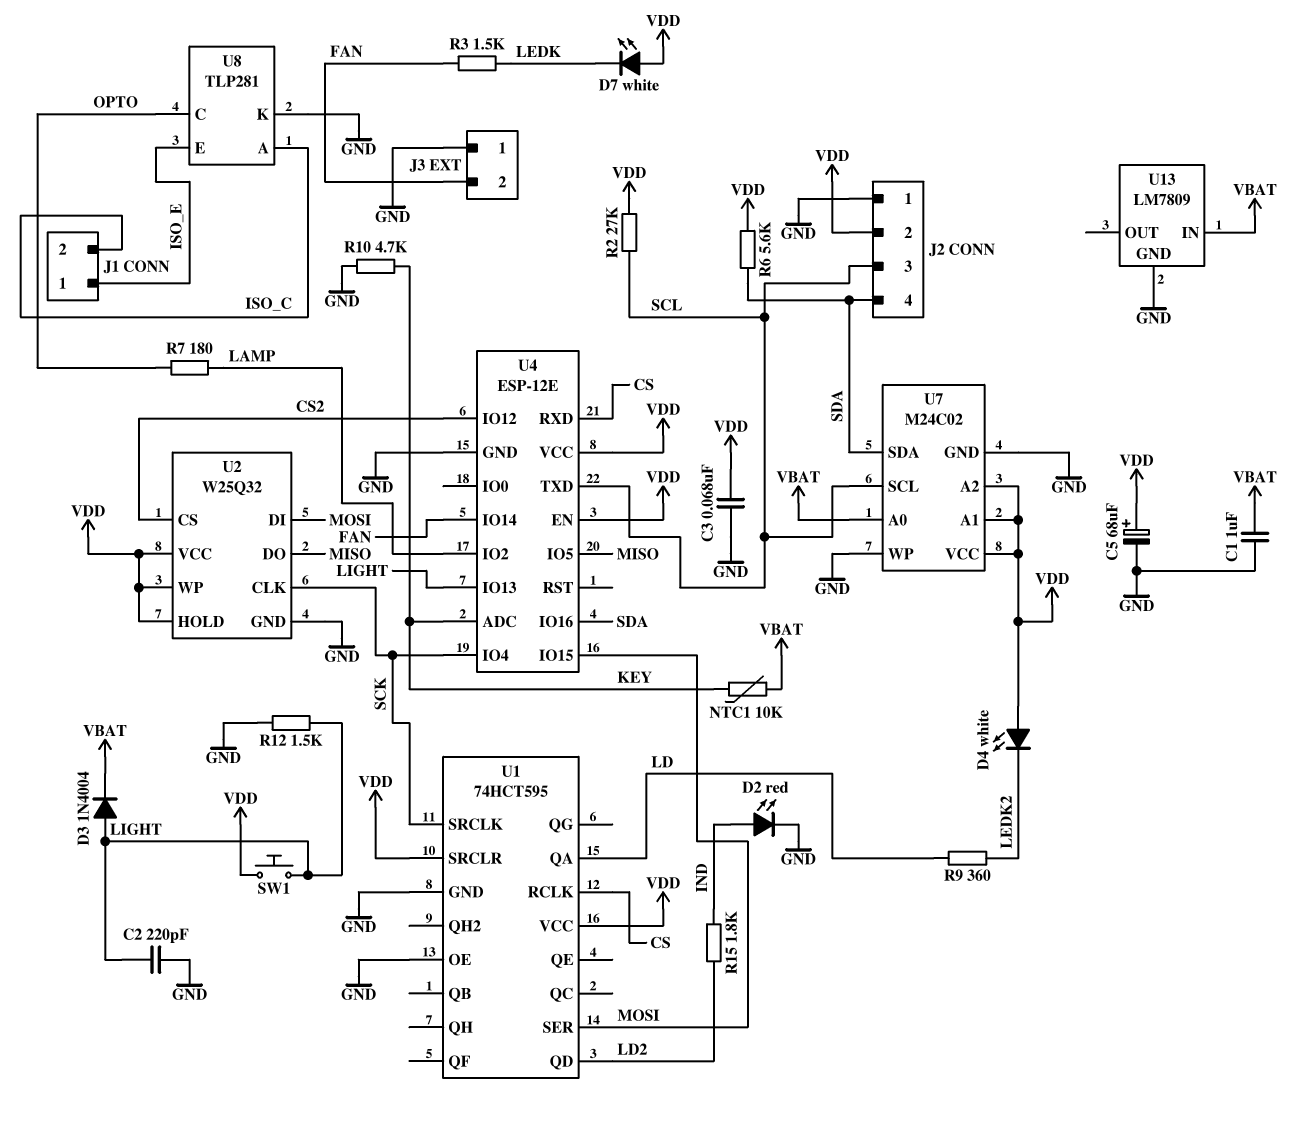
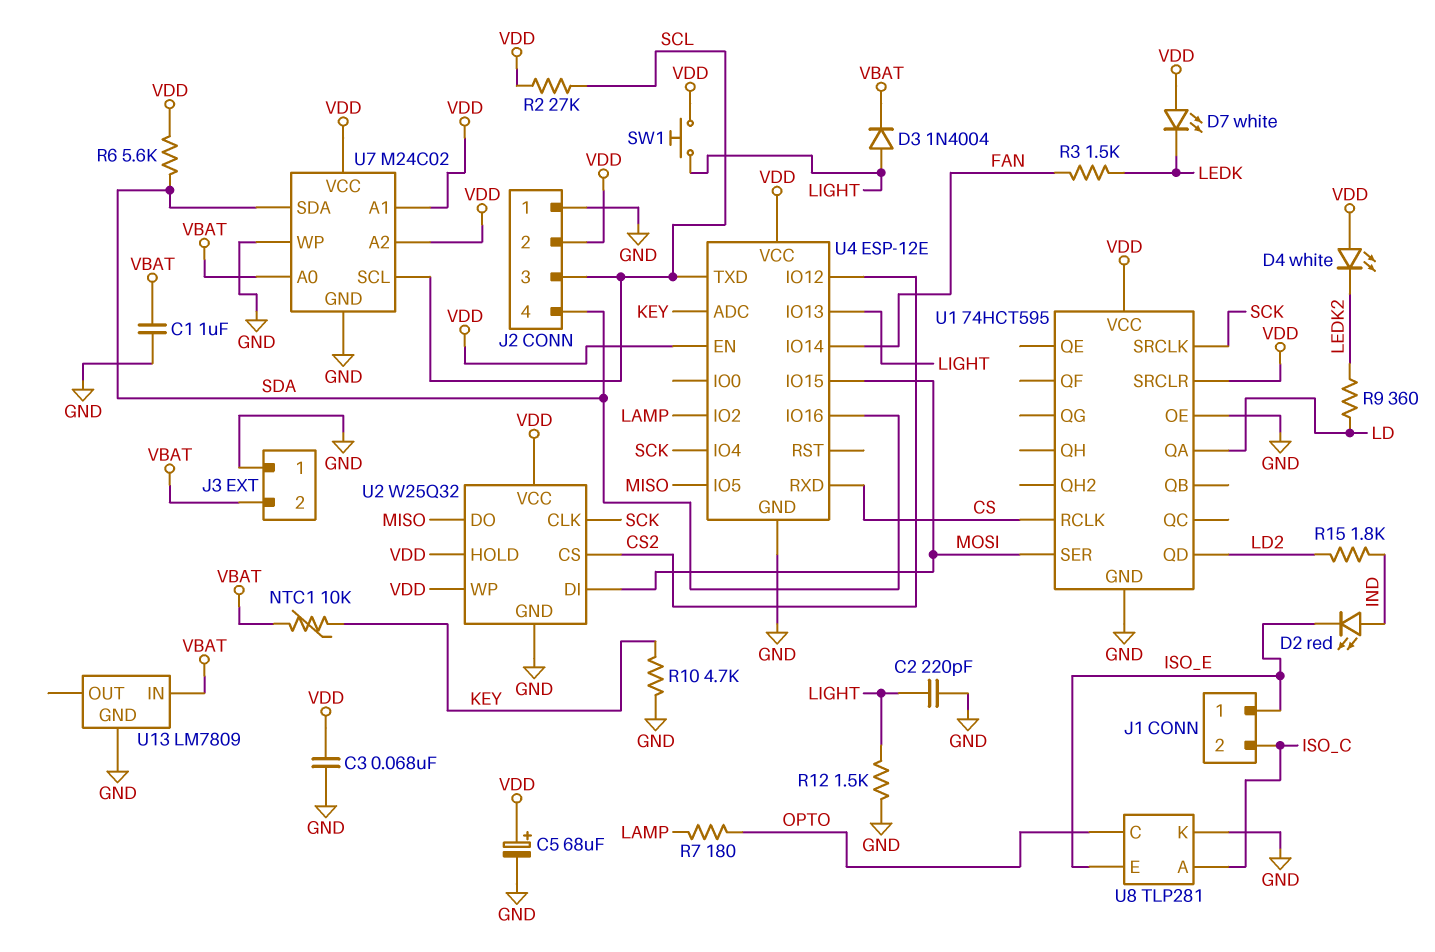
D2: LED red (A IND, K GND) -> LED red (A IND, K ISO_E)
J3 pin 2: FAN -> VBAT

